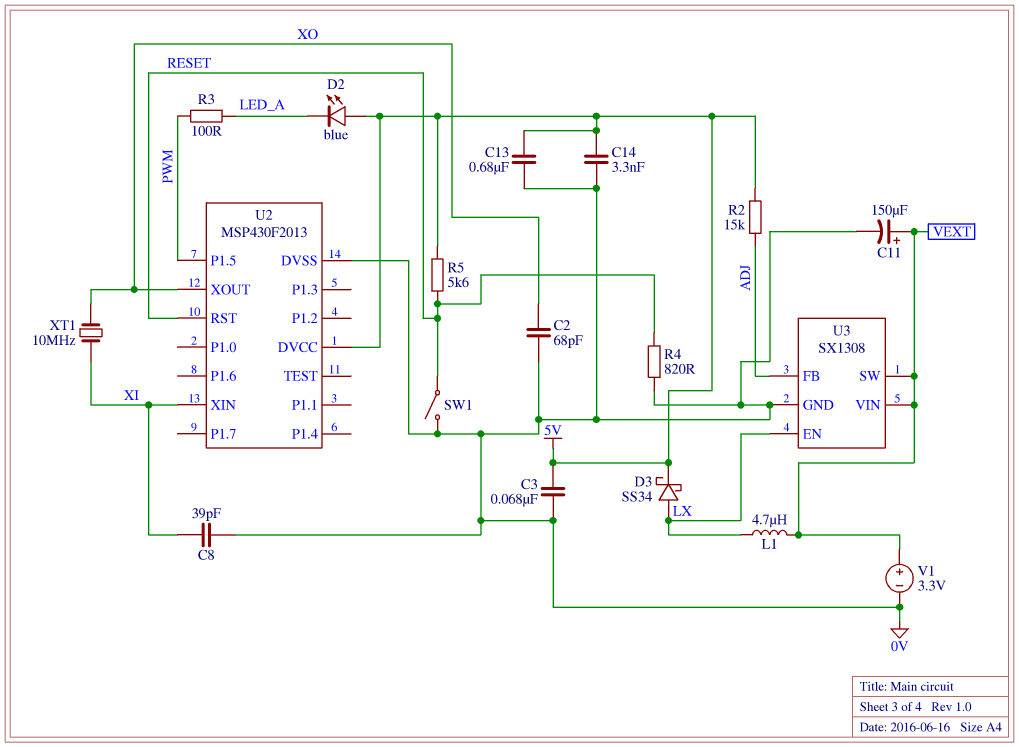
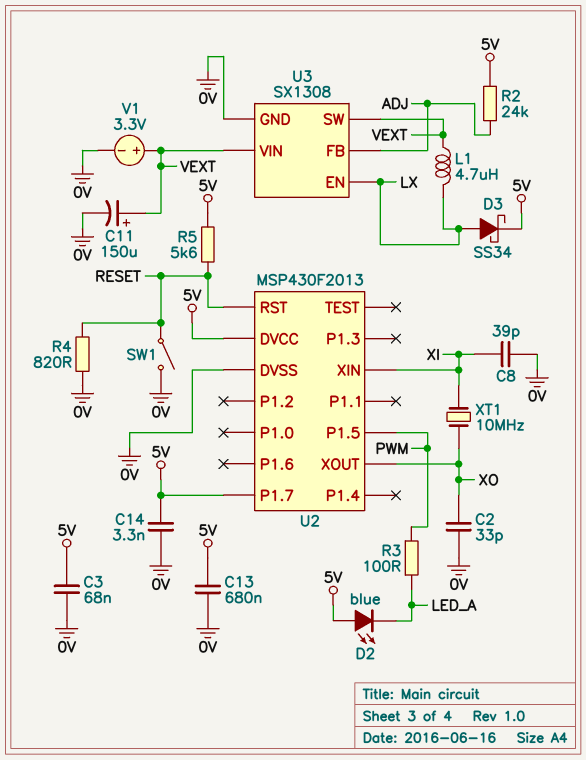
C2: 68pF (0V, XO) -> 33pF (0V, XO)
R2: 15k (5V, ADJ) -> 24k (5V, ADJ)
U2 pin P1.7: none -> 5V

